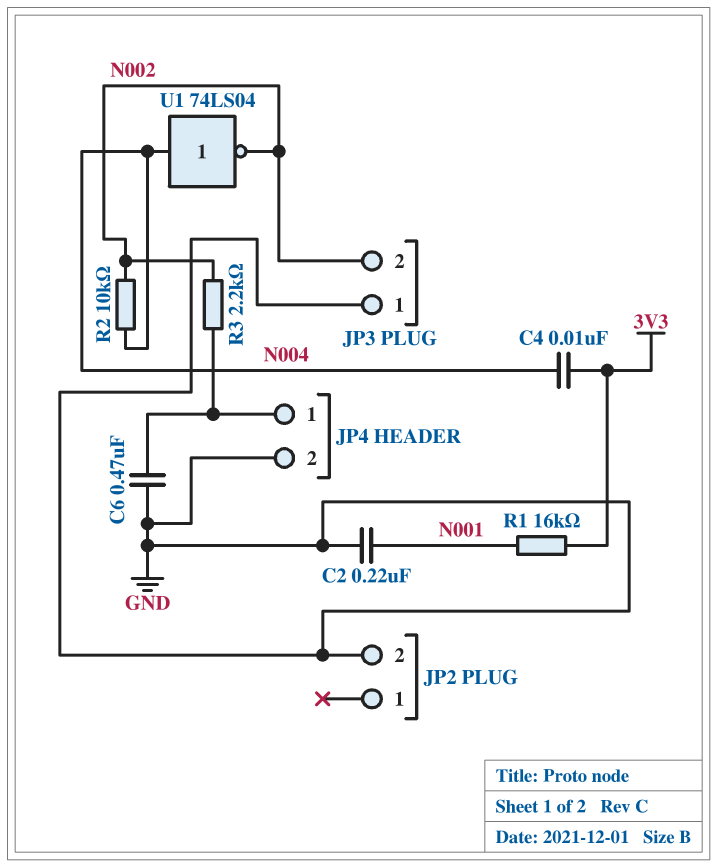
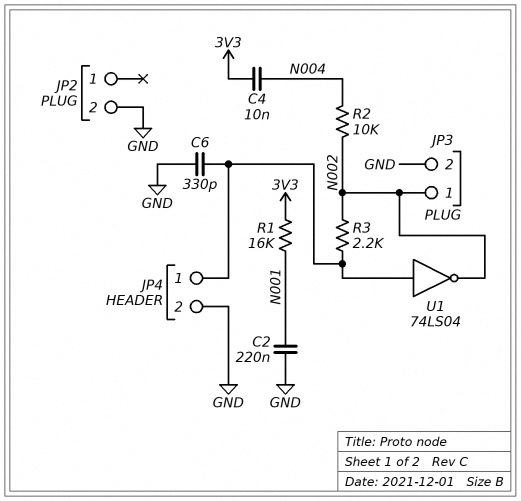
C6: 470nF (GND, JP4/1) -> 330pF (GND, JP4/1)
JP3 pin 1: GND -> N002
JP3 pin 2: N002 -> GND
U1: NOT 74LS04 (in N004, out N002) -> NOT 74LS04 (in JP4/1, out N002)

